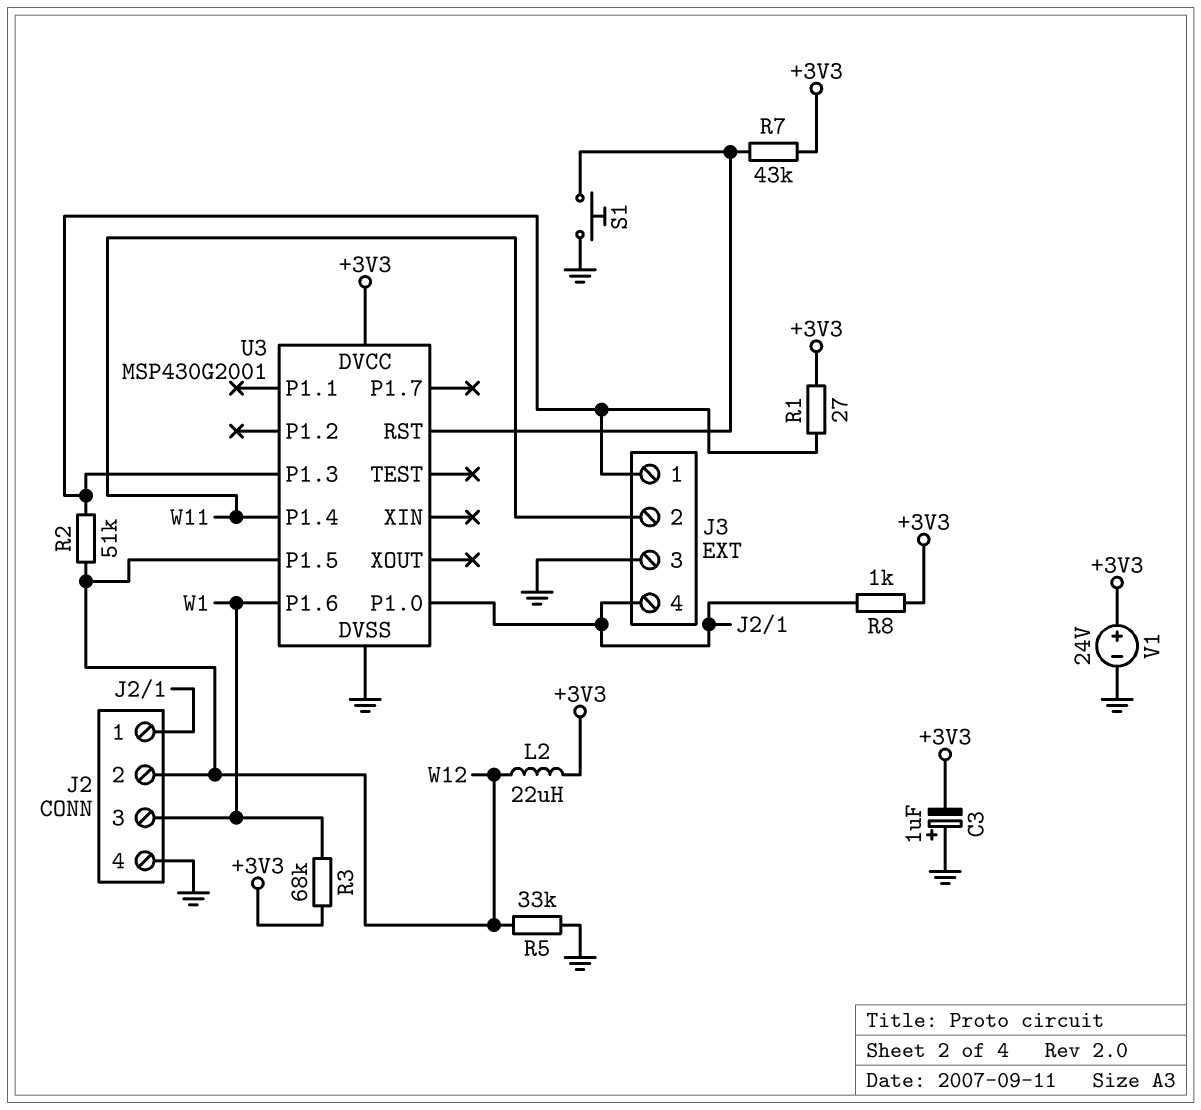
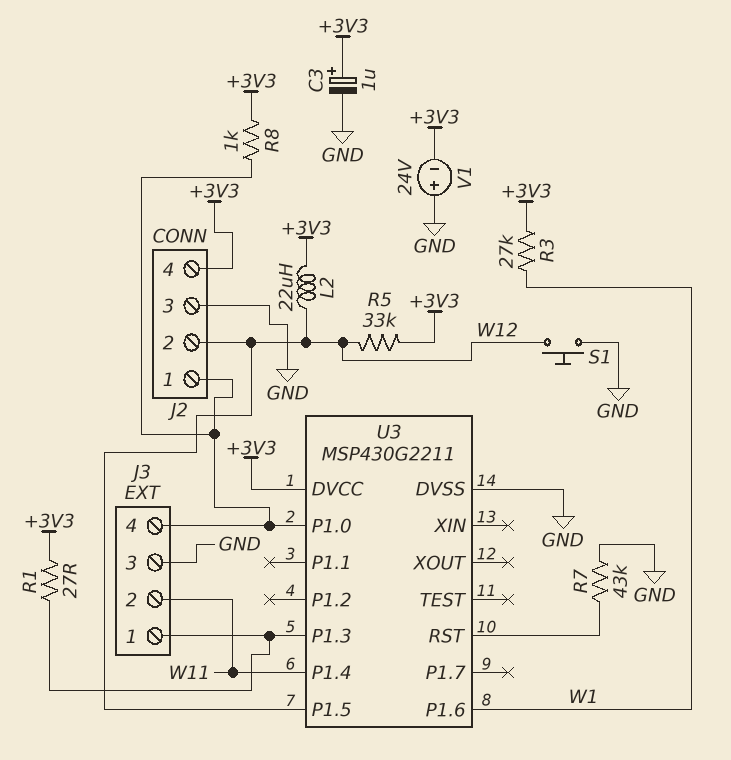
C3: 1uF (plus GND, minus +3V3) -> 1uF (plus +3V3, minus GND)
J2 pin 3: W1 -> GND
J2 pin 4: GND -> +3V3
R2: 51k (J3/1, W12) -> none
R3: 68k (+3V3, W1) -> 27k (+3V3, W1)
R5: 33k (GND, W12) -> 33k (+3V3, W12)
R7: 43k (+3V3, U3/RST) -> 43k (GND, U3/RST)
S1: button (GND, U3/RST) -> button (GND, W12)
U3: MSP430G2001 -> MSP430G2211
V1: 24V (plus +3V3, minus GND) -> 24V (plus GND, minus +3V3)

